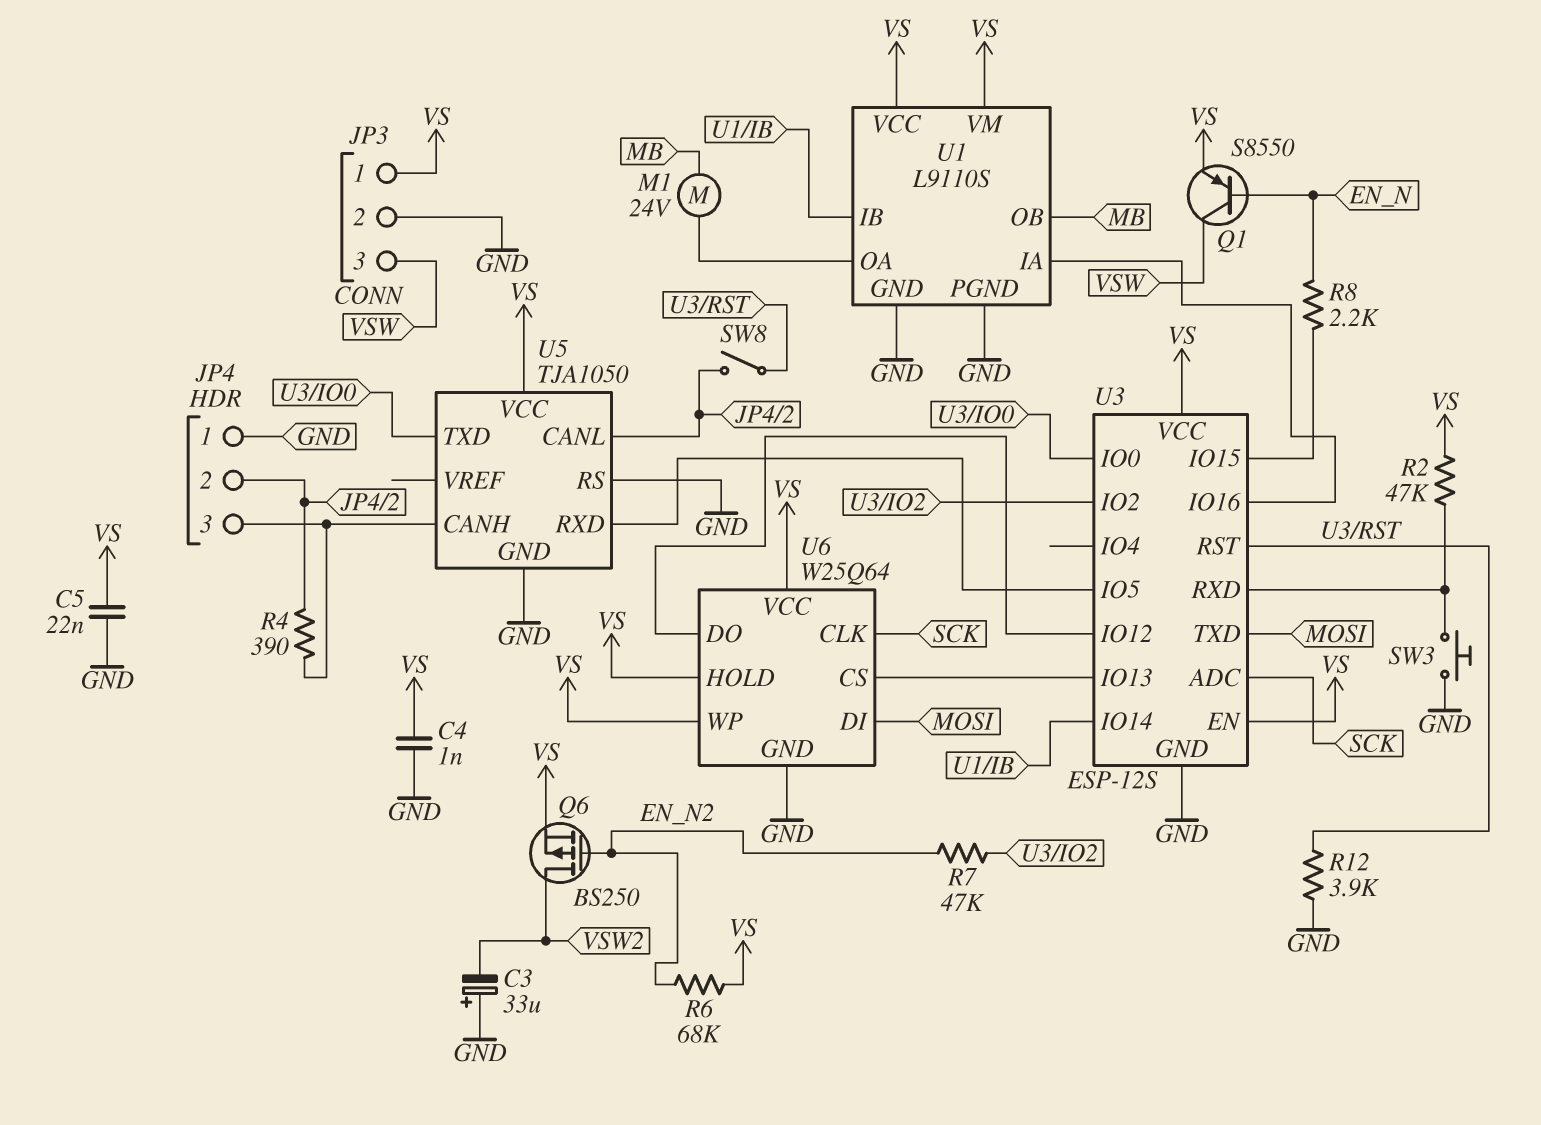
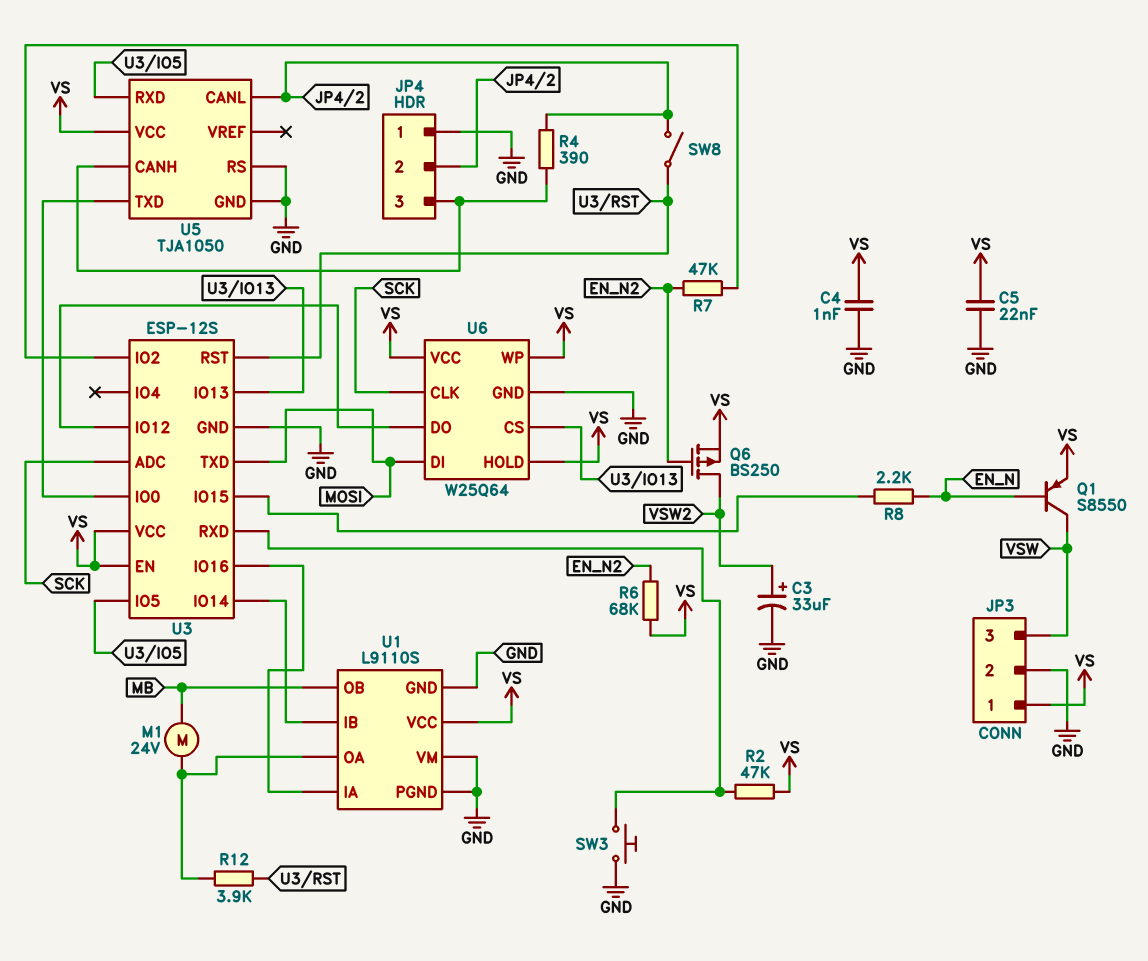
C3: 33uF (plus GND, minus VSW2) -> 33uF (plus VSW2, minus GND)
R12: 3.9k (GND, U3/RST) -> 3.9k (U1/OA, U3/RST)
U1 pin VM: VS -> GND

